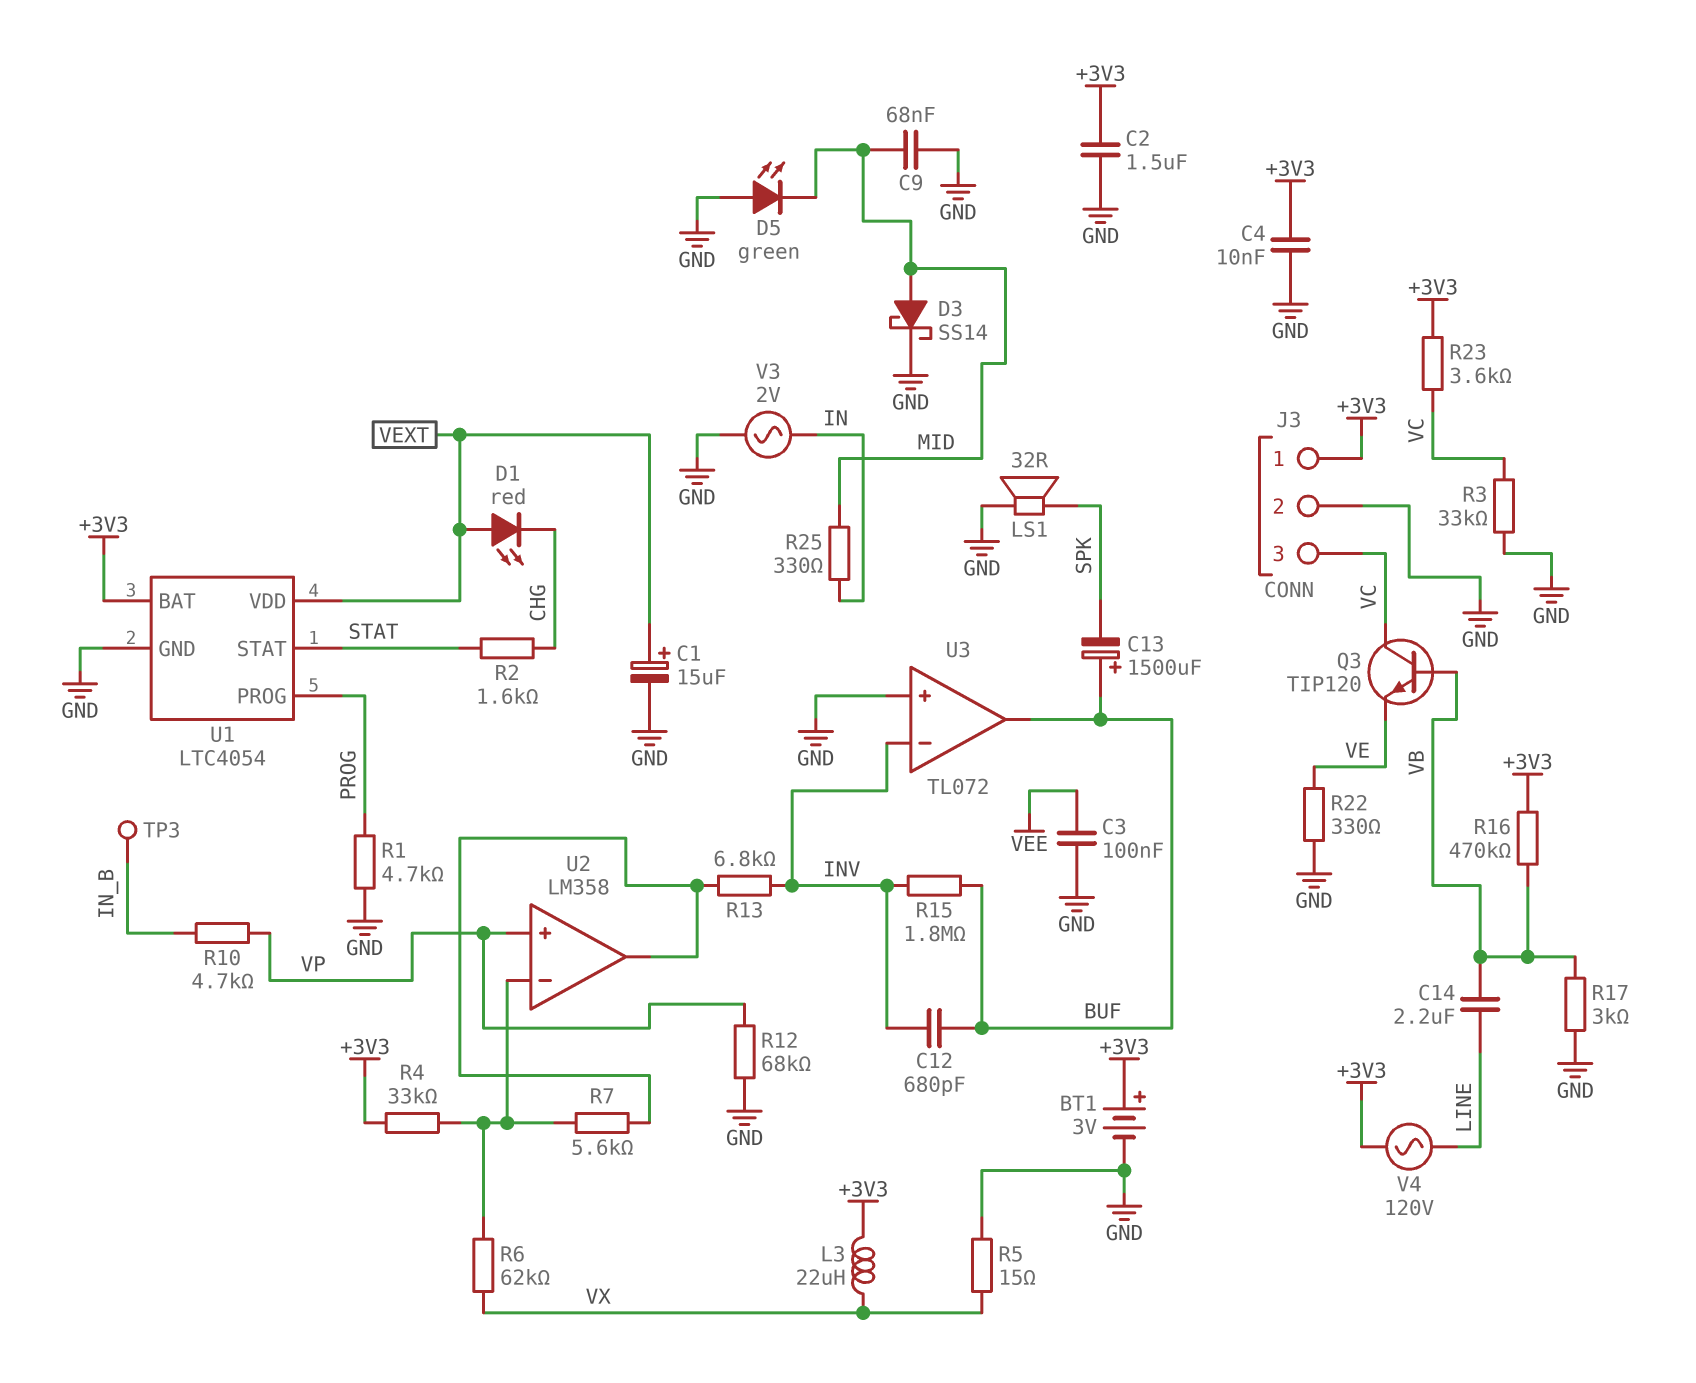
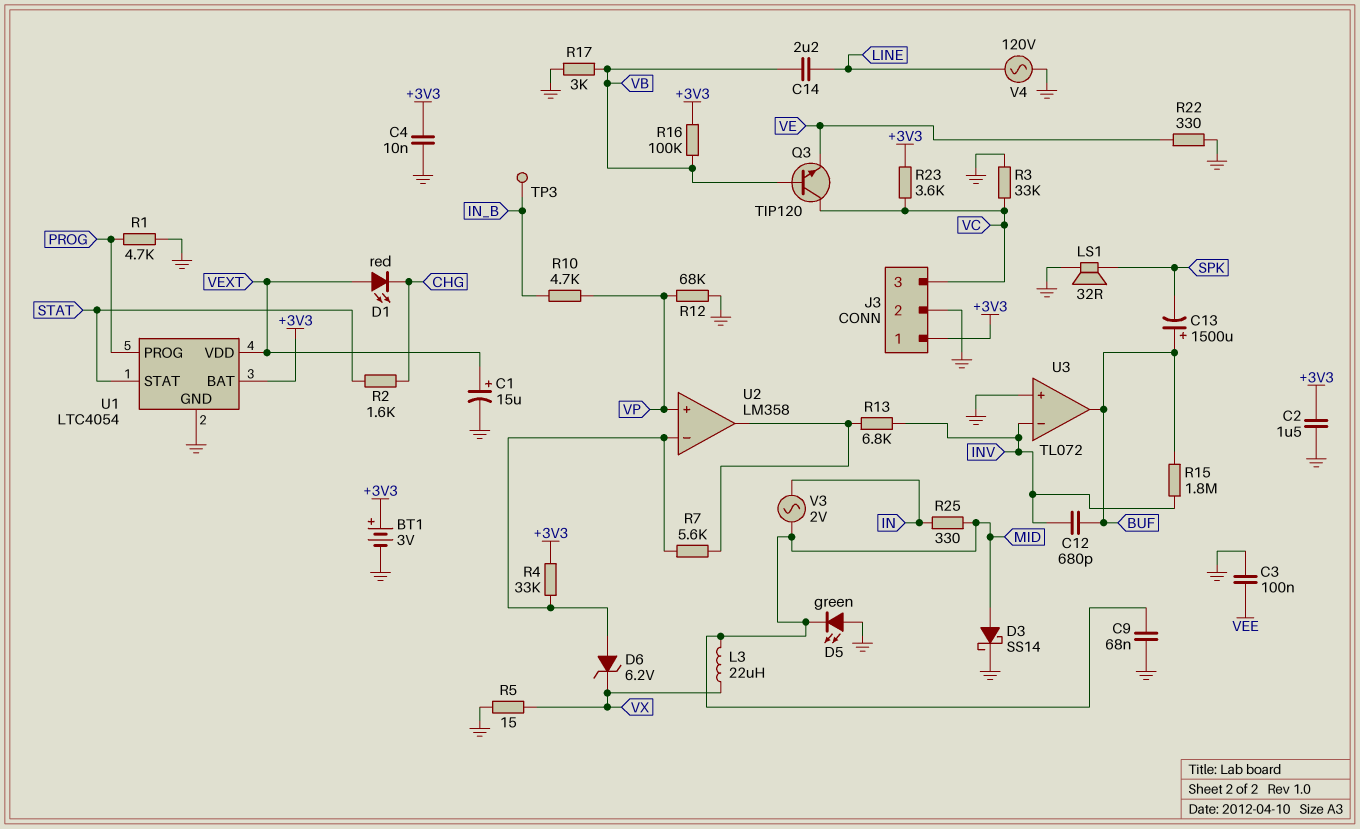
D6: none -> zener 6.2V (A U2/in-, K VX)
L3: 22uH (+3V3, VX) -> 22uH (MID, VX)
R6: 62k (U2/in-, VX) -> none
R16: 470k (+3V3, VB) -> 100k (+3V3, VB)
V3: AC 2V (GND, IN) -> AC 2V (IN, MID)
V4: AC 120V (+3V3, LINE) -> AC 120V (GND, LINE)

